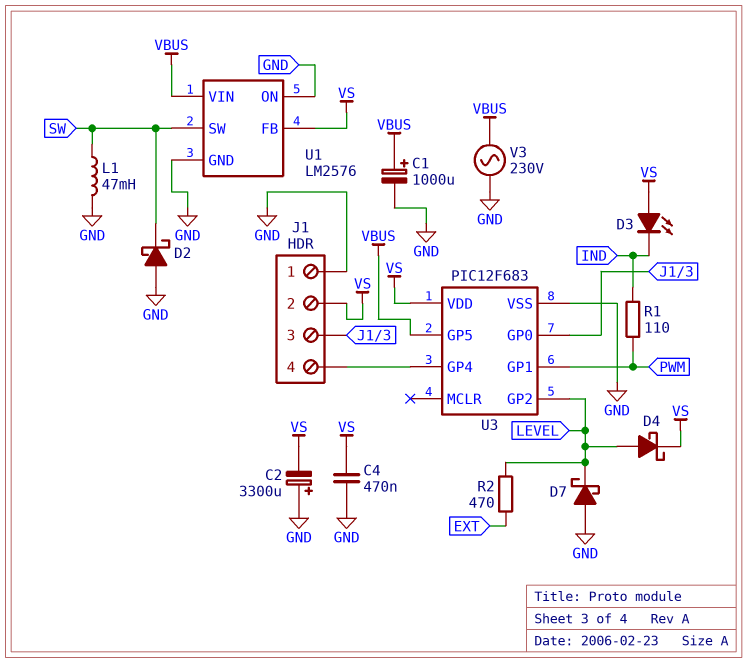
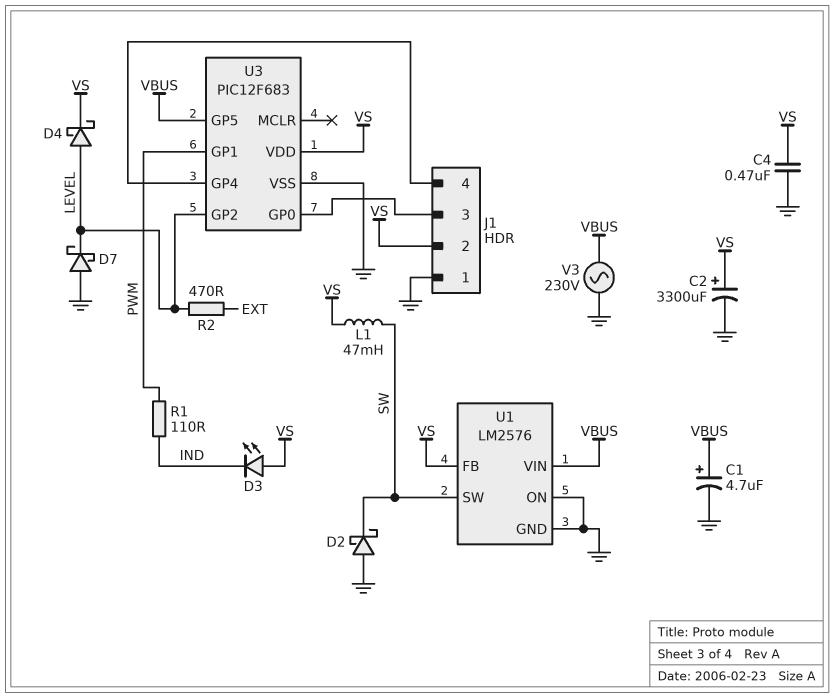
C1: 1000uF (plus VBUS, minus GND) -> 4.7uF (plus VBUS, minus GND)
C2: 3300uF (plus GND, minus VS) -> 3300uF (plus VS, minus GND)
L1: 47mH (GND, SW) -> 47mH (SW, VS)

